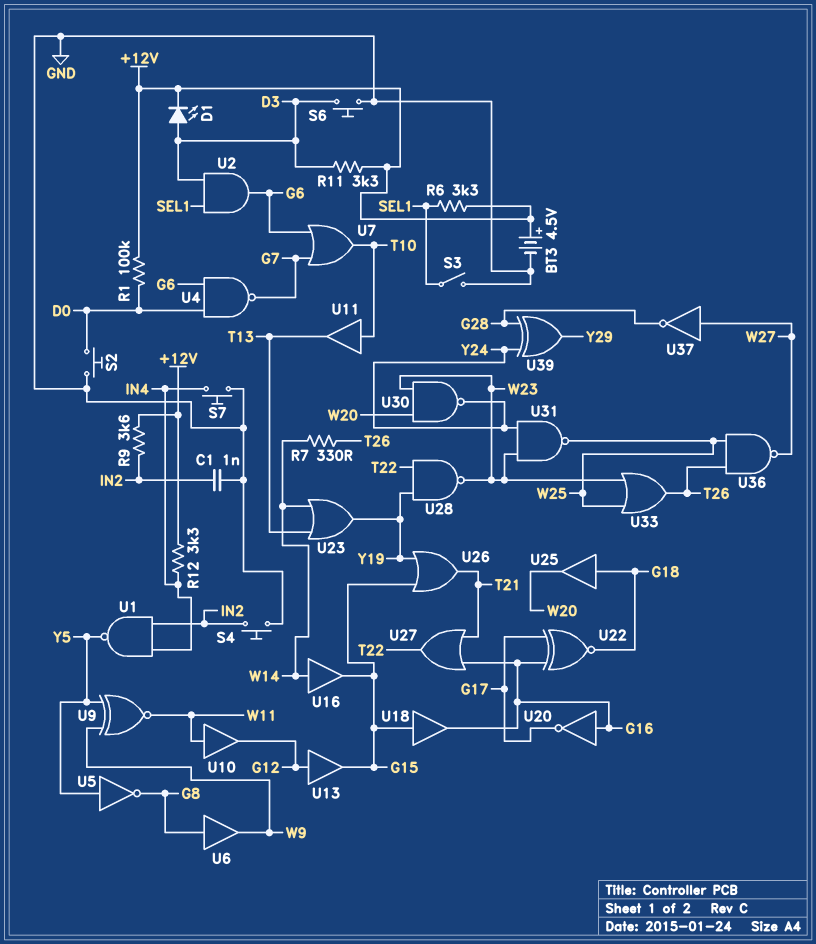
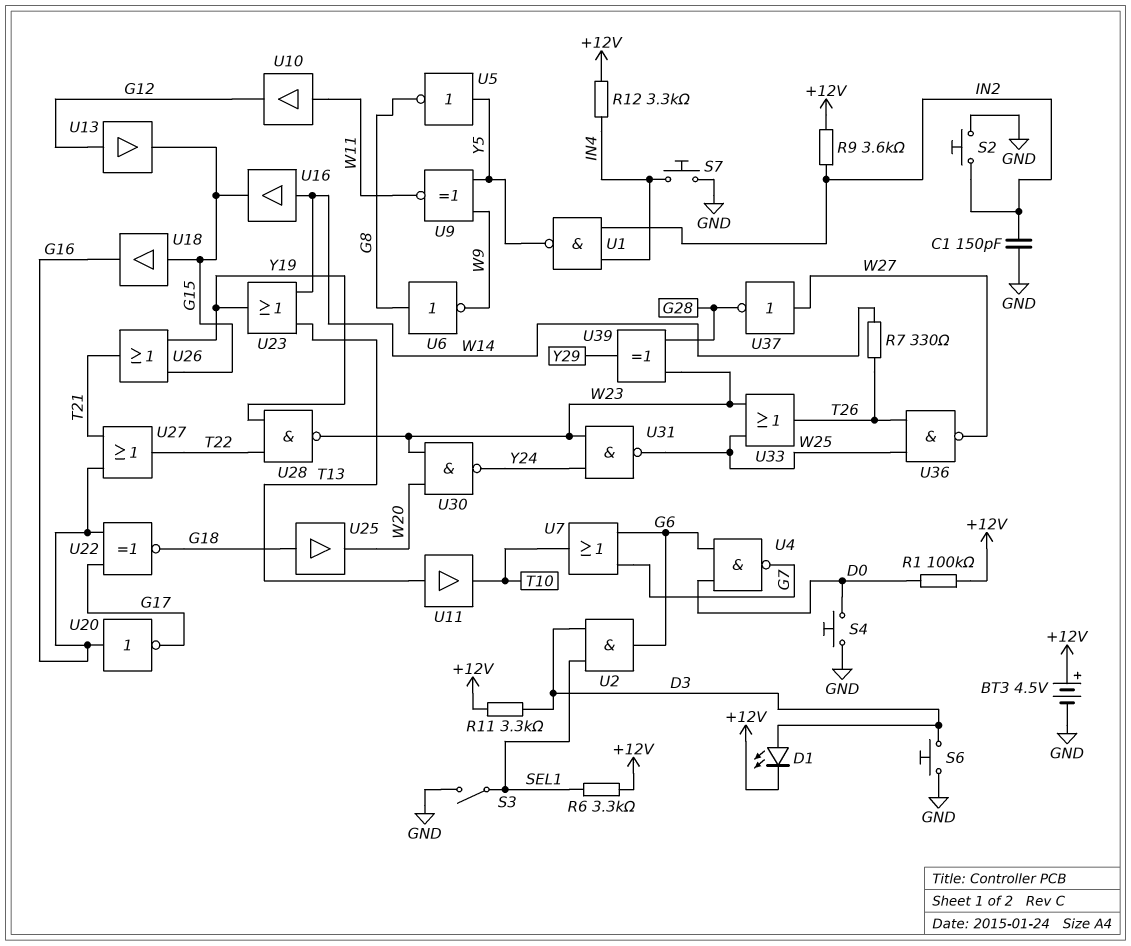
C1: 1nF (GND, IN2) -> 150pF (GND, IN2)
S2: button (D0, GND) -> button (GND, IN2)
S4: button (GND, IN2) -> button (D0, GND)
U6: buffer (in G8, out W9) -> NOT (in G8, out W9)
U11: buffer (in T10, out T13) -> buffer (in T13, out T10)
U39: XOR (in G28, in Y24, out Y29) -> XOR (in G28, in W23, out Y29)

